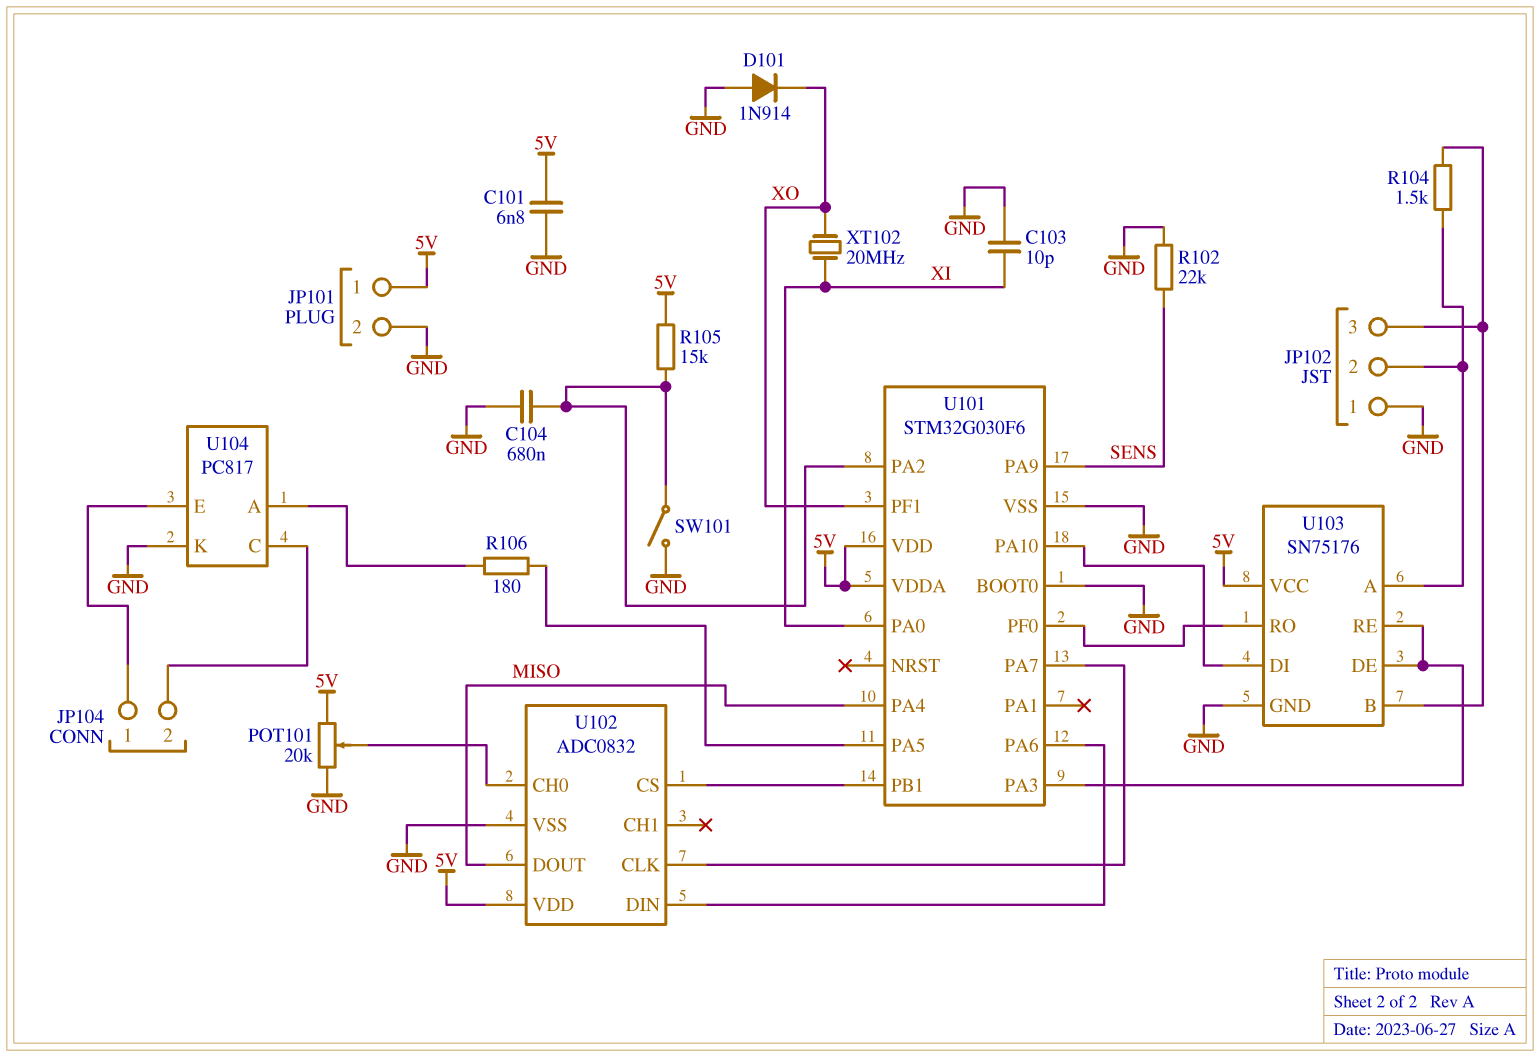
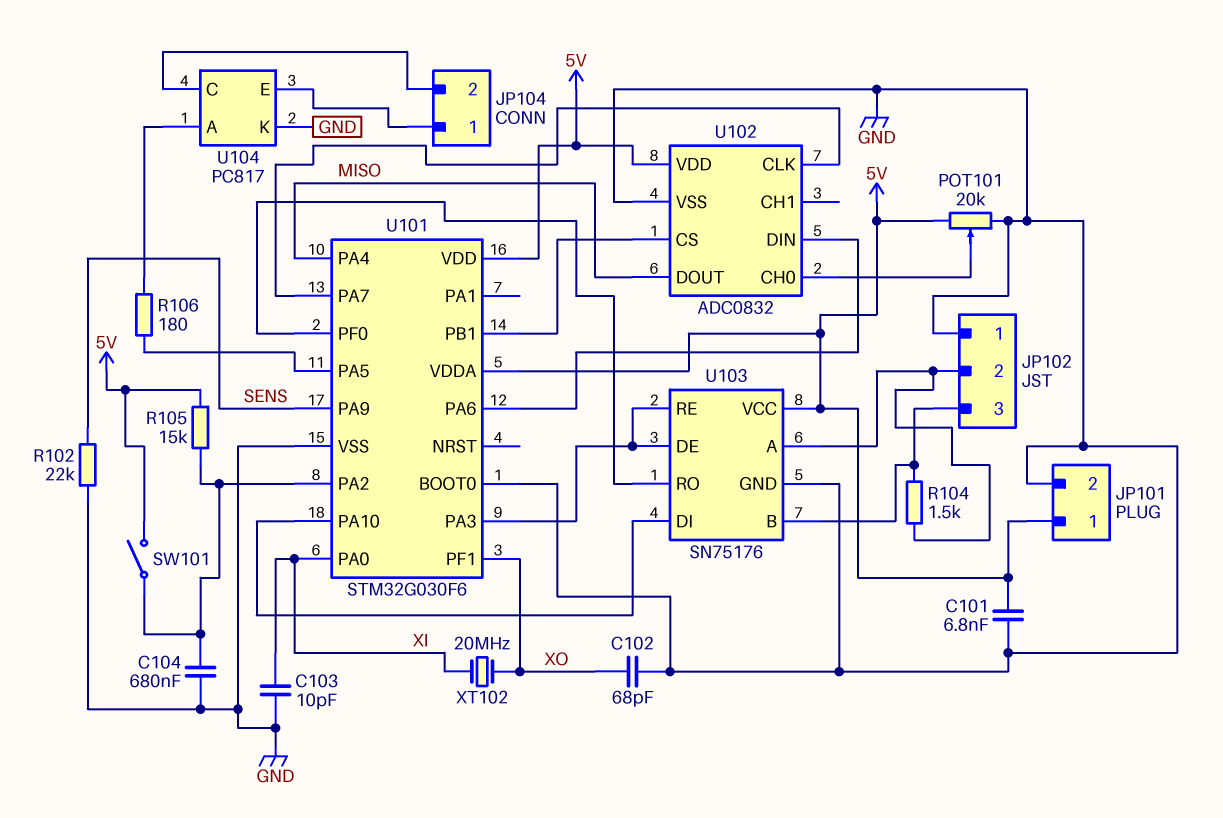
C102: none -> 68pF (GND, XO)
D101: diode 1N914 (A GND, K XO) -> none
SW101: switch (GND, U101/PA2) -> switch (5V, U101/PA2)

